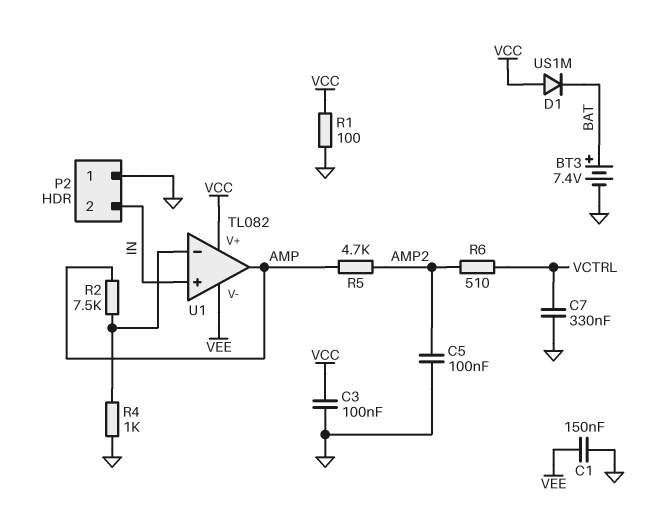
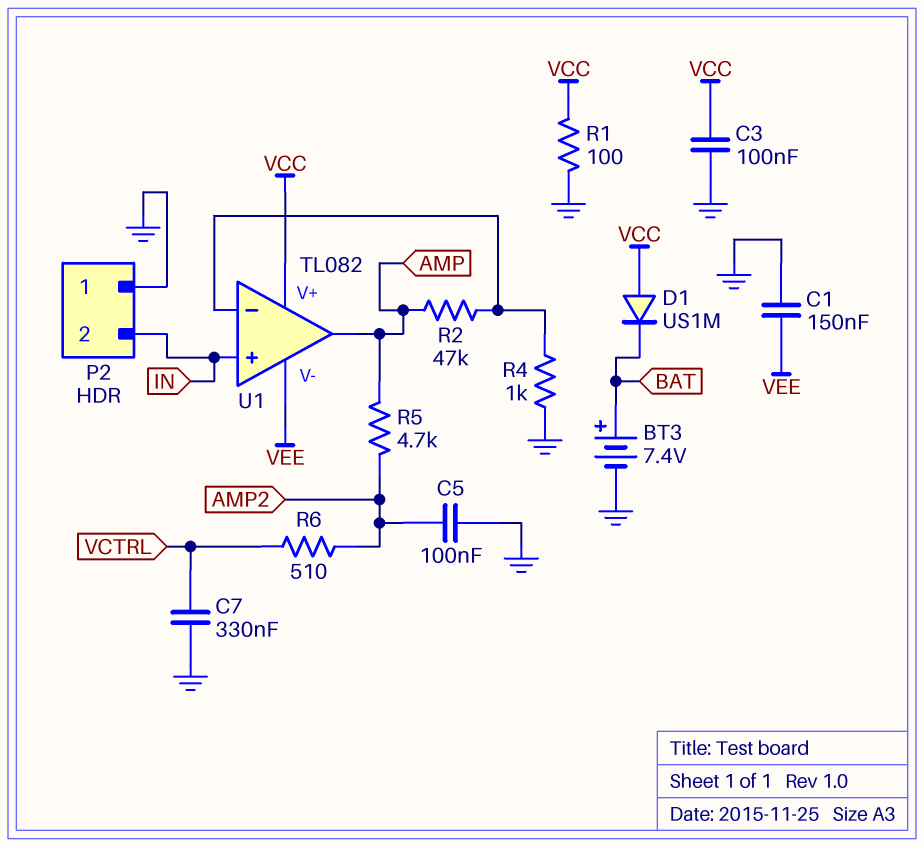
R2: 7.5k (AMP, U1/in-) -> 47k (AMP, U1/in-)

